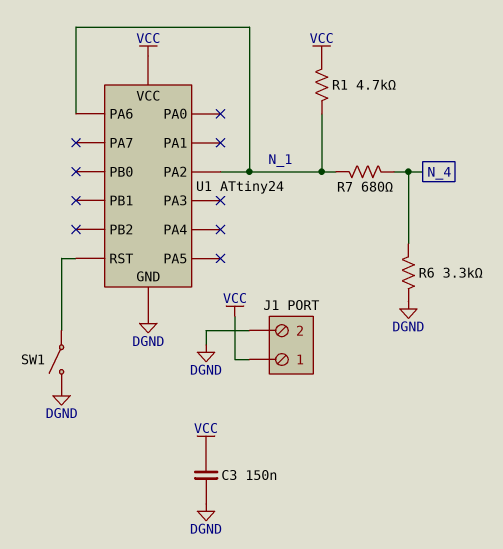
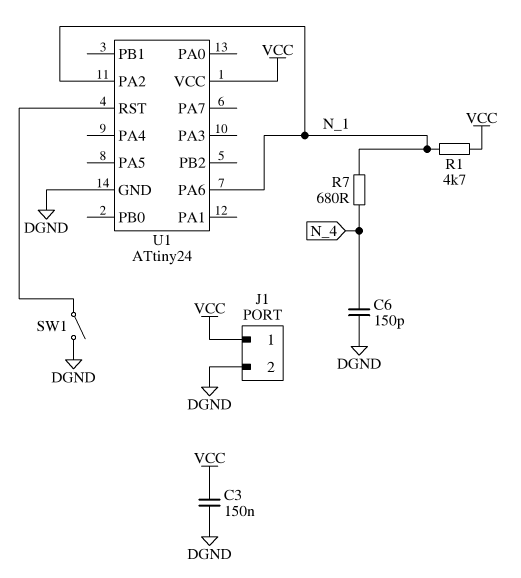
C6: none -> 150pF (DGND, N_4)
R6: 3.3k (DGND, N_4) -> none

